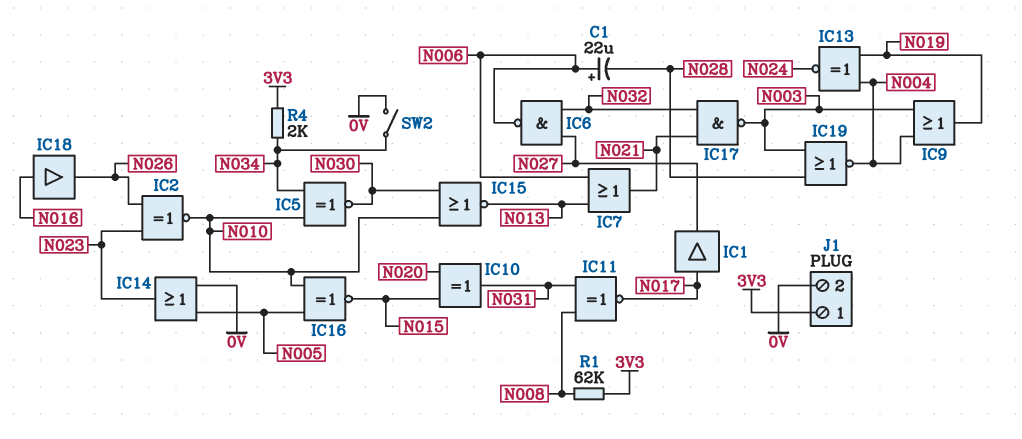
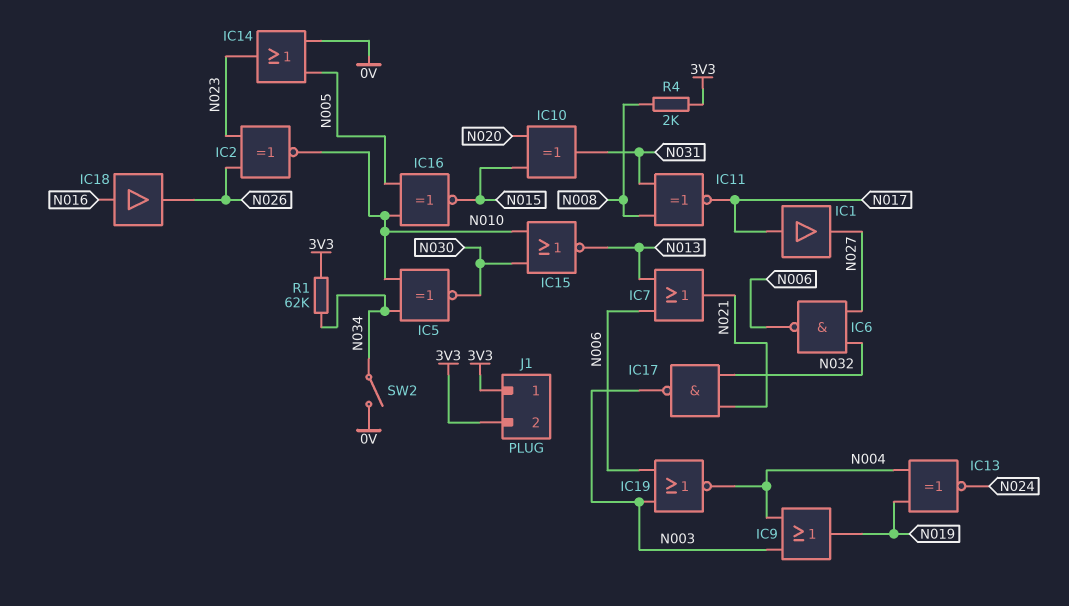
C1: 22uF (plus N006, minus N028) -> none
IC19: NOR (in N003, in N028, out N004) -> NOR (in N003, in N006, out N004)
J1 pin 2: 0V -> 3V3
R1: 62k (3V3, N008) -> 62k (3V3, N034)
R4: 2k (3V3, N034) -> 2k (3V3, N008)

